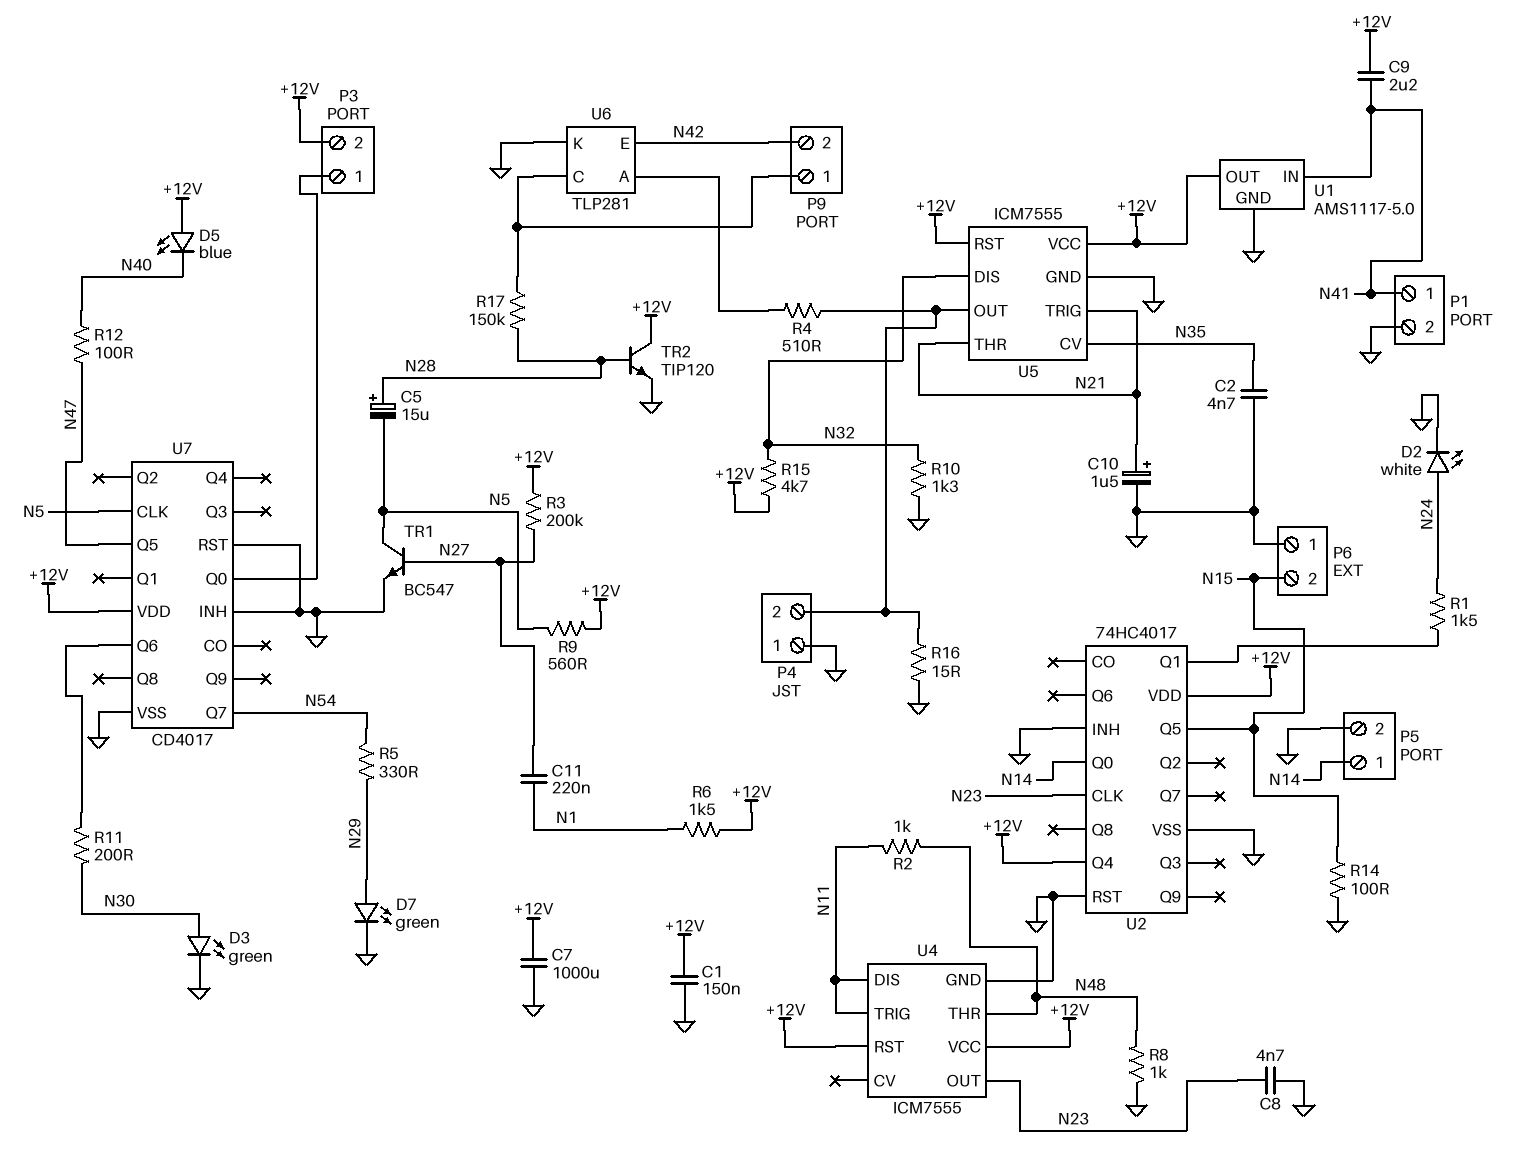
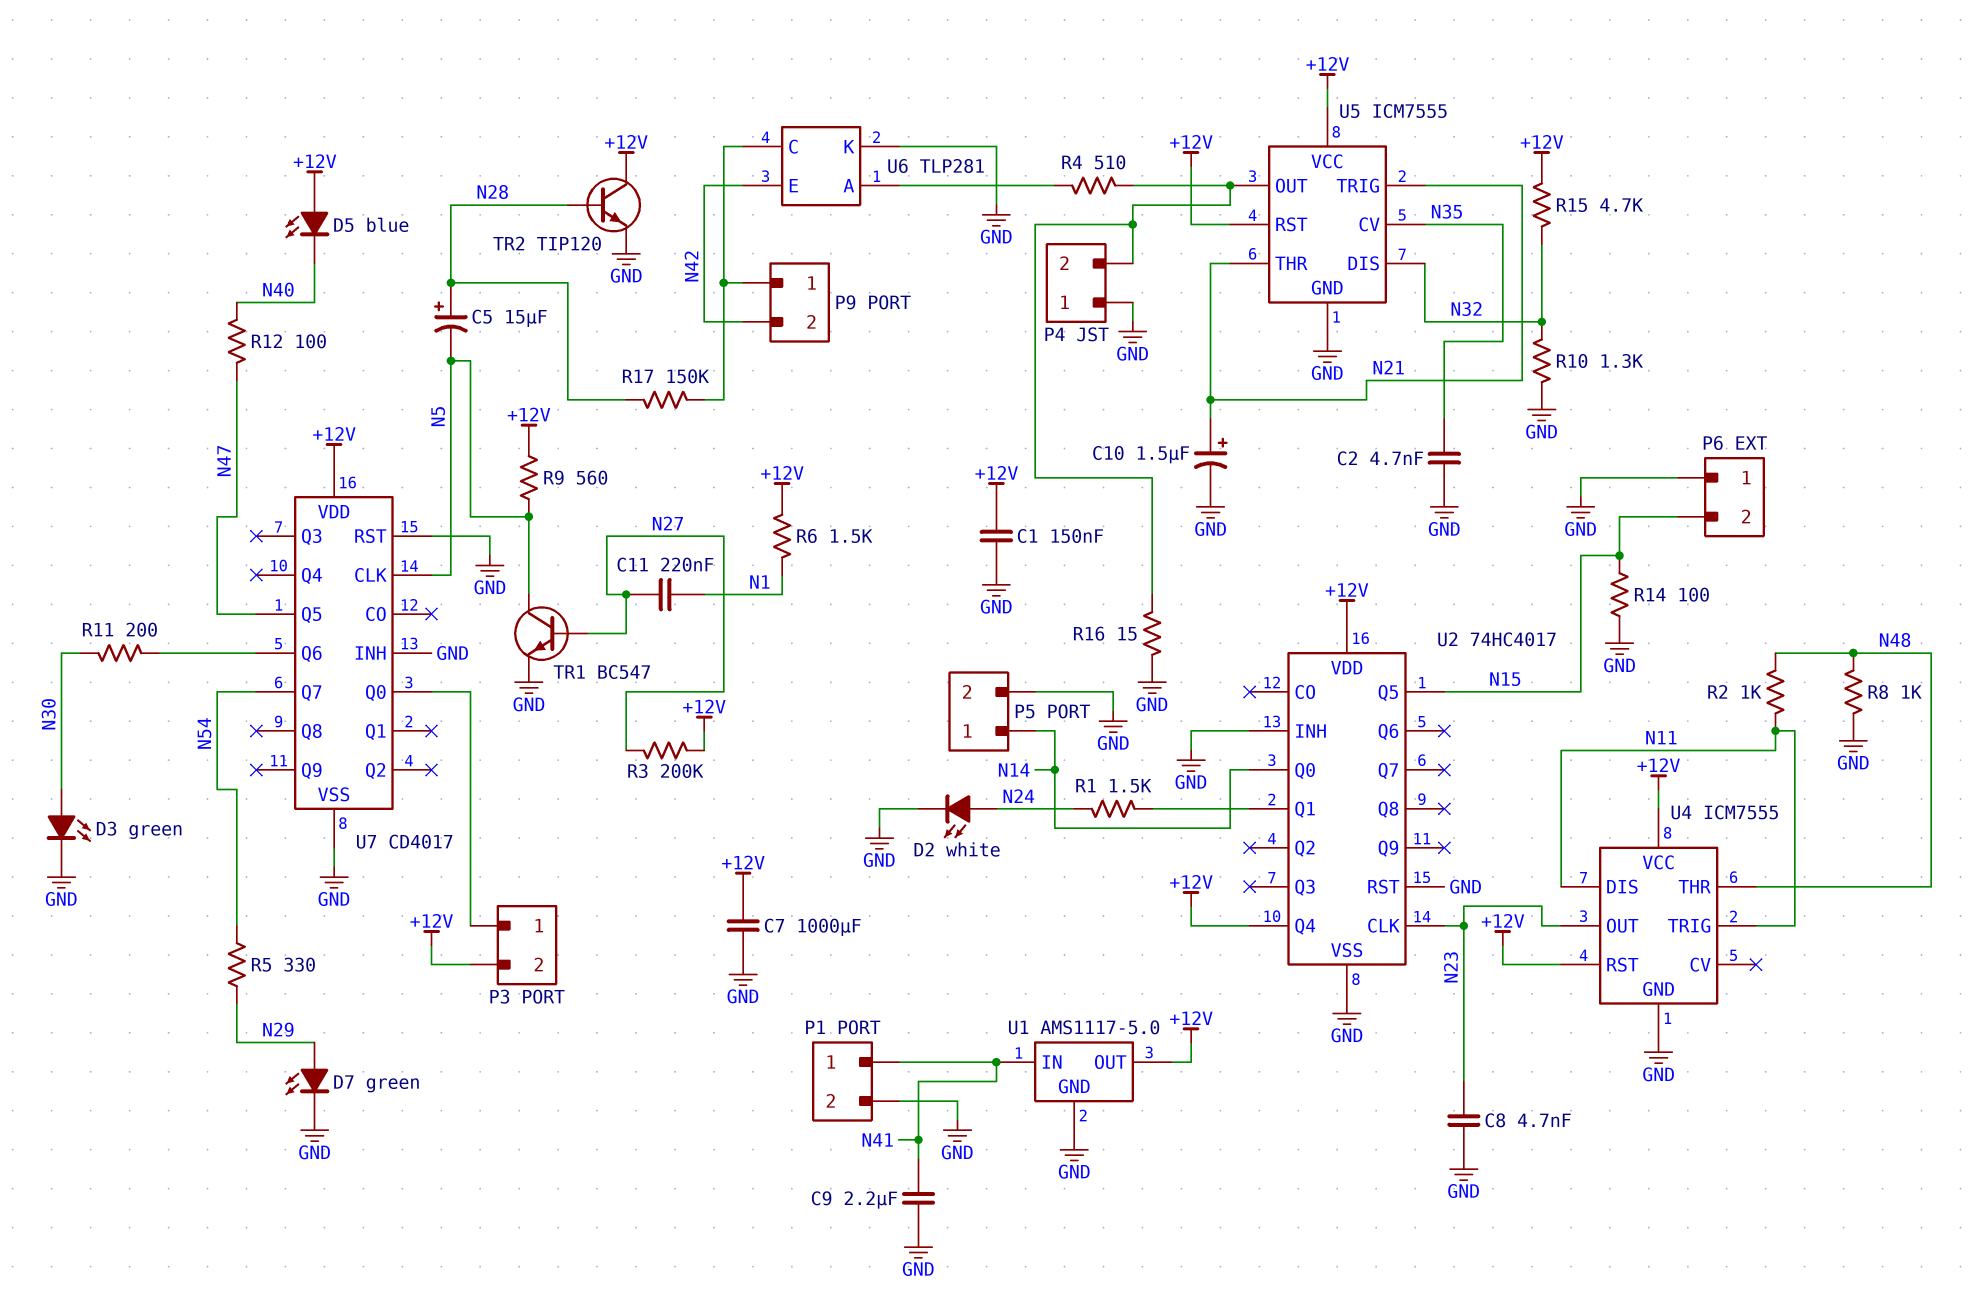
C9: 2.2uF (+12V, N41) -> 2.2uF (GND, N41)

